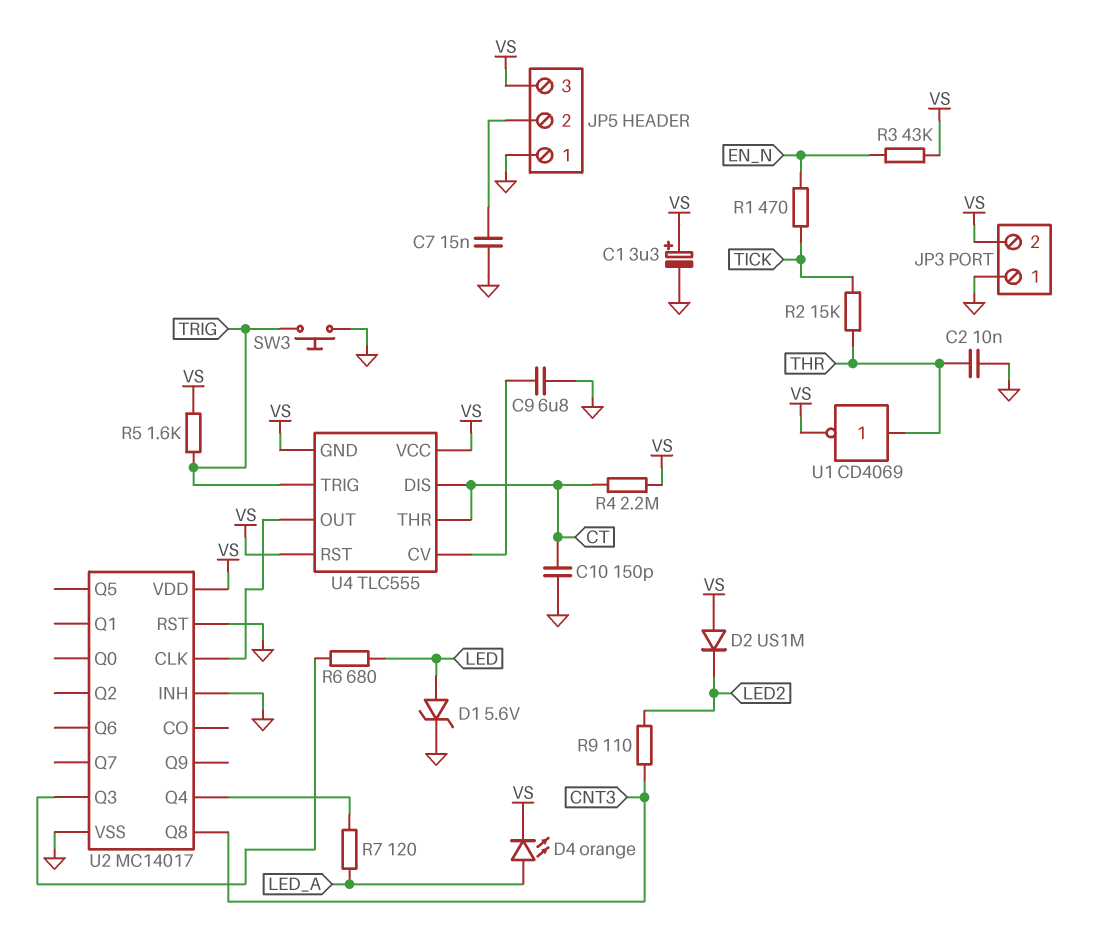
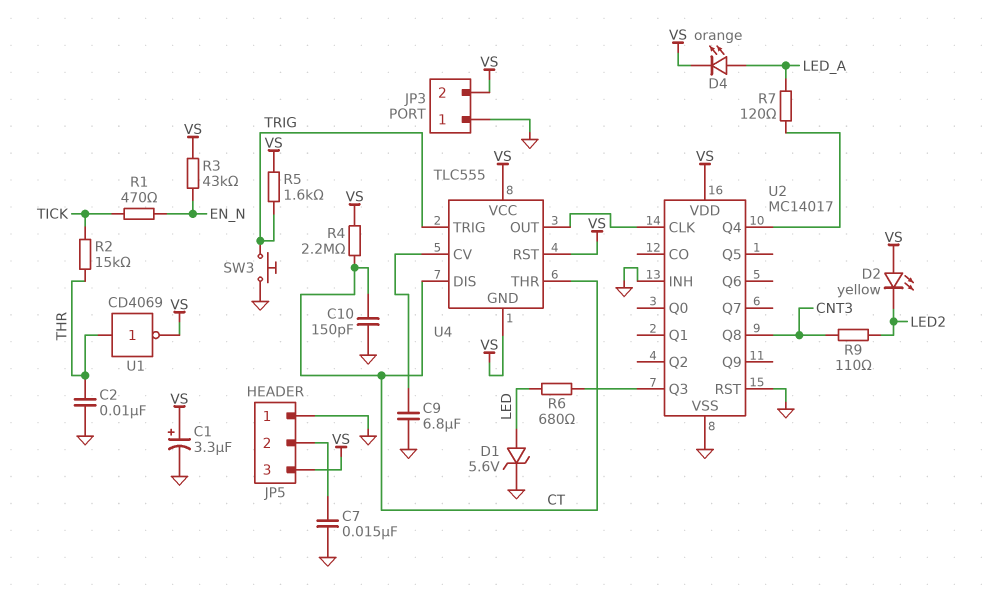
D2: diode US1M (A VS, K LED2) -> LED yellow (A VS, K LED2)

